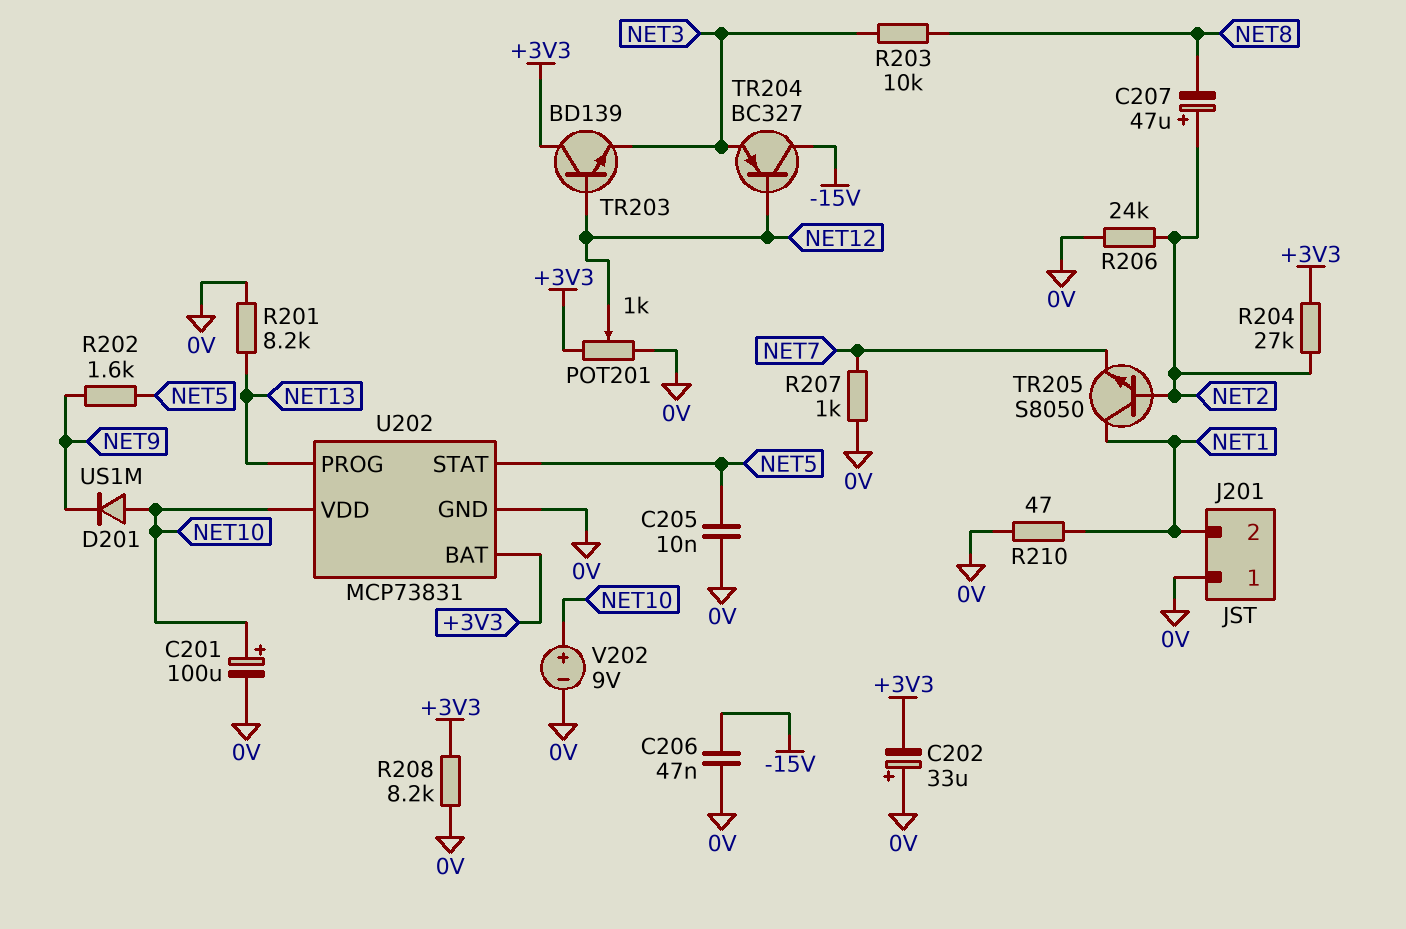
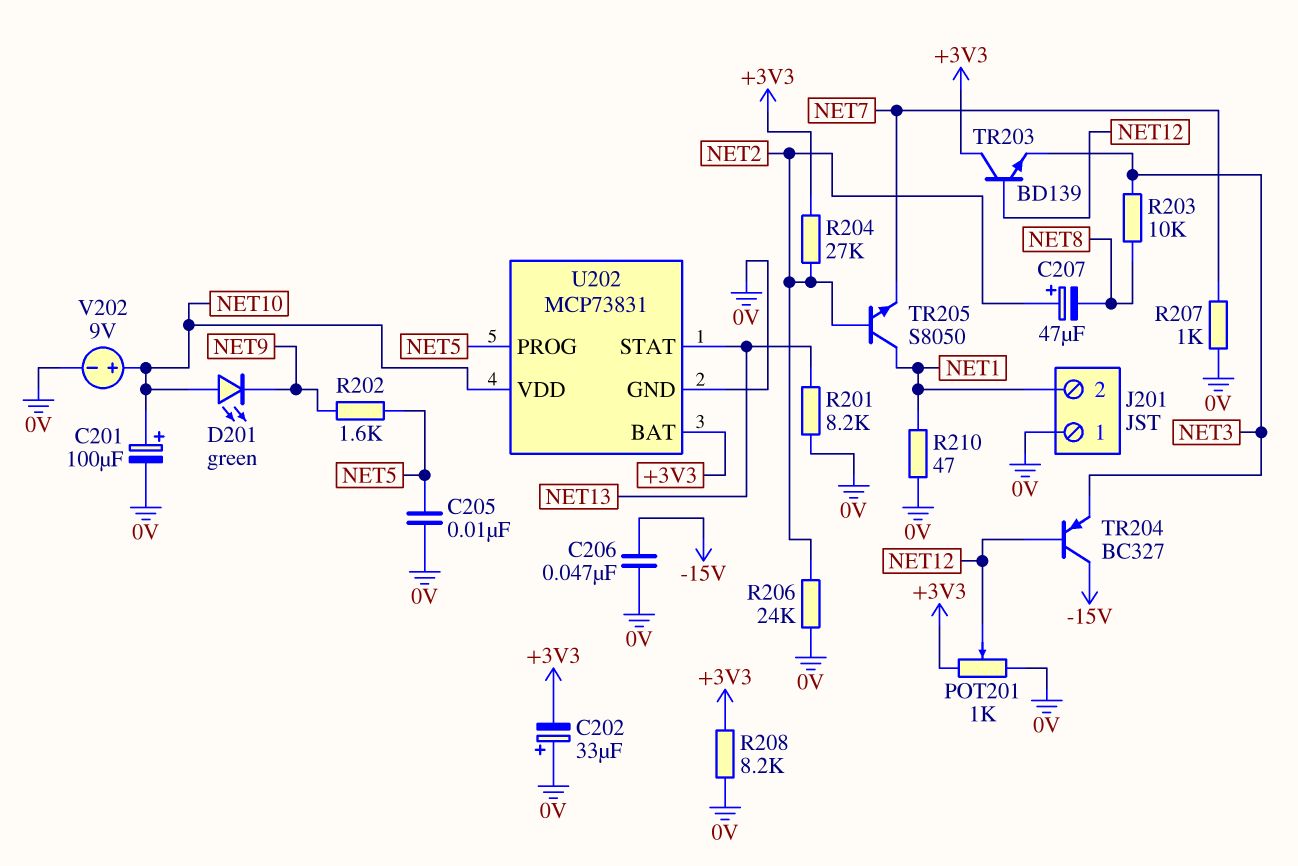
D201: diode US1M (A NET10, K NET9) -> LED green (A NET10, K NET9)
U202 pin PROG: NET13 -> NET5
U202 pin STAT: NET5 -> NET13

